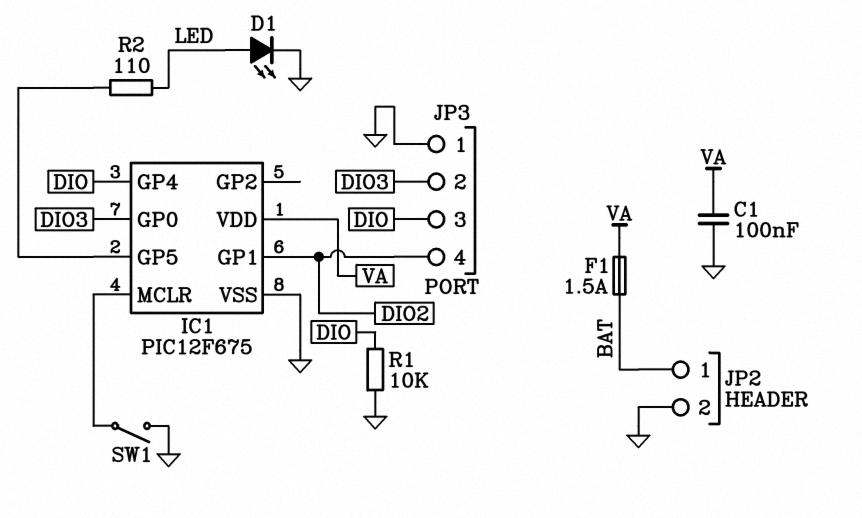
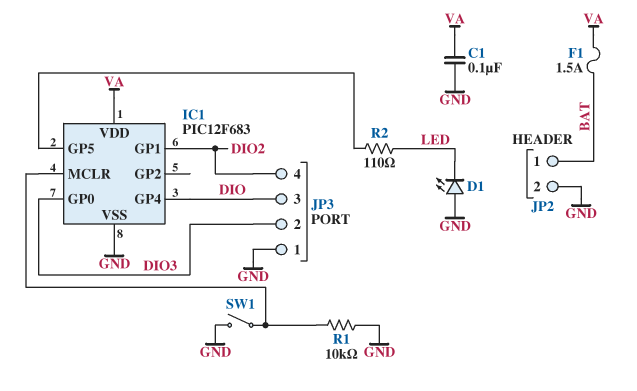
D1: LED (A LED, K GND) -> LED (A GND, K LED)
IC1: PIC12F675 -> PIC12F683
R1: 10k (DIO, GND) -> 10k (GND, IC1/MCLR)

